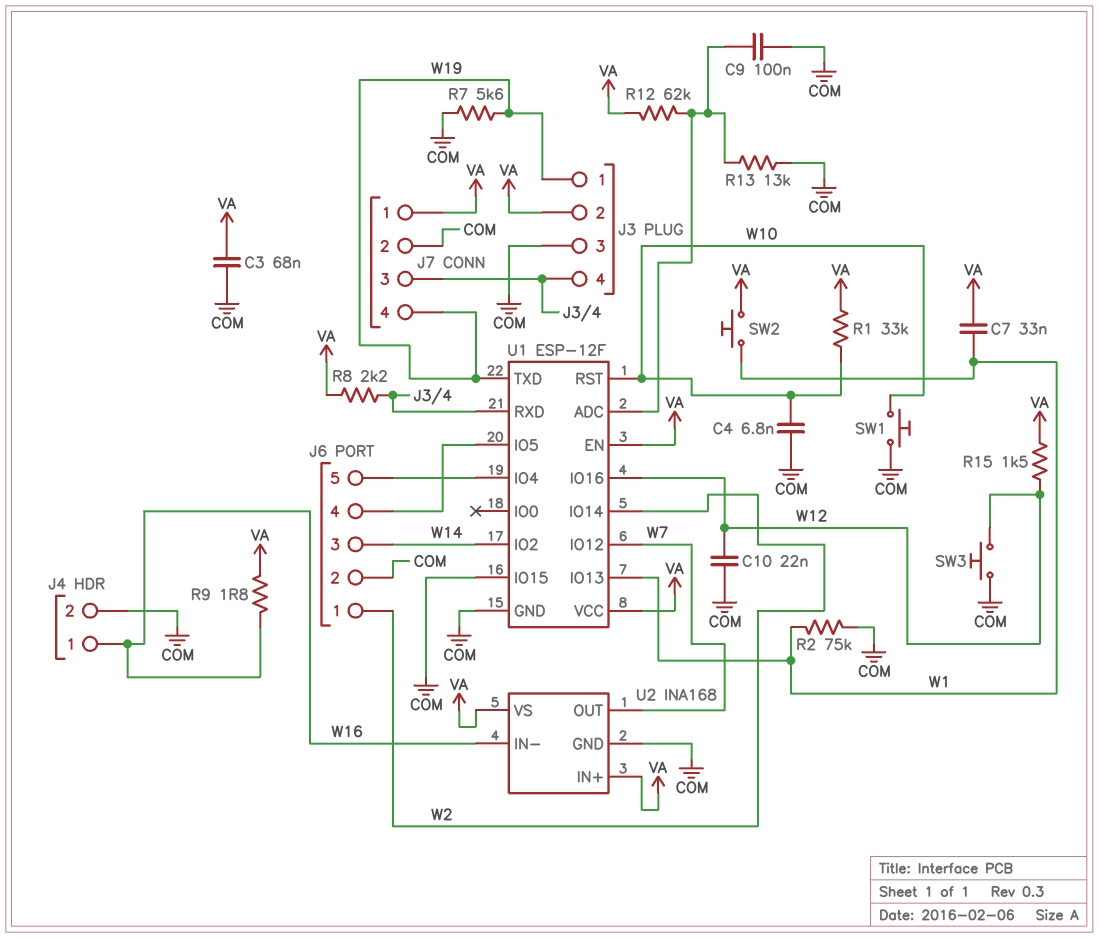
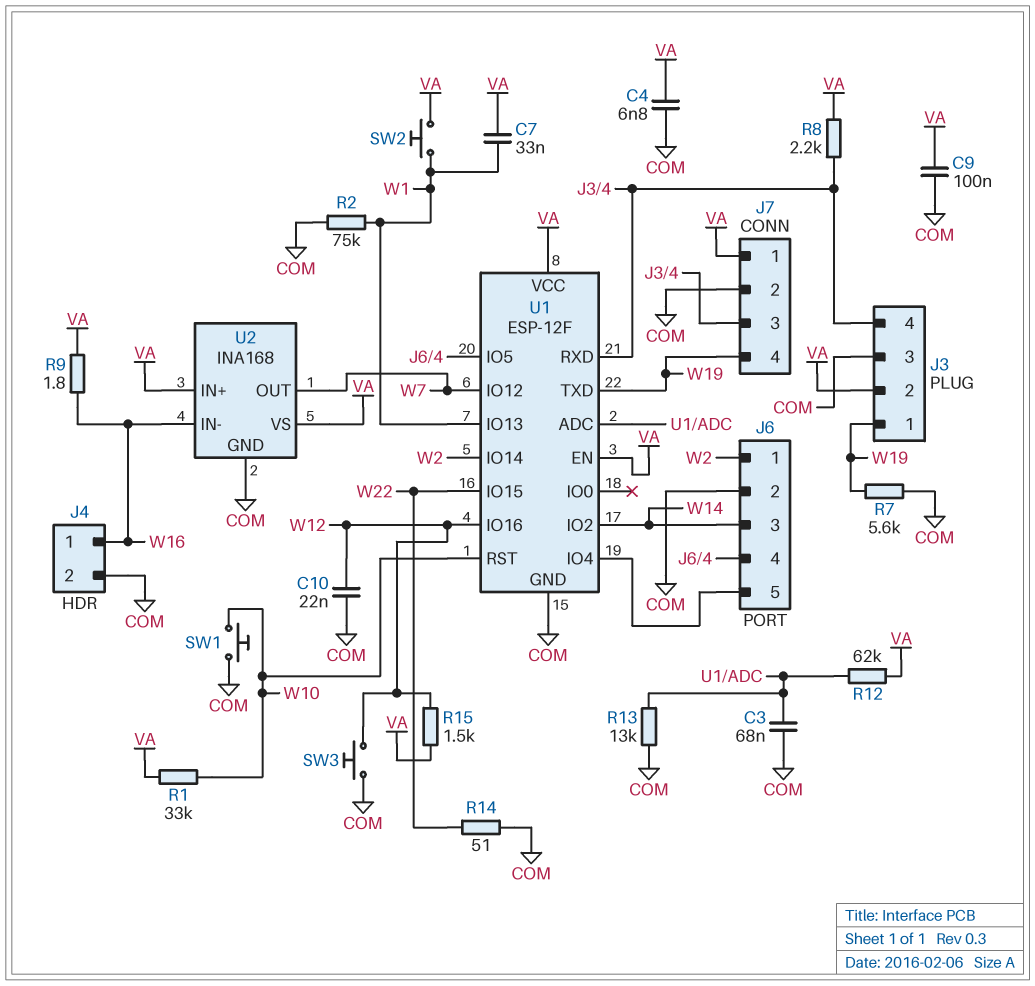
C3: 68nF (COM, VA) -> 68nF (COM, U1/ADC)
C4: 6.8nF (COM, W10) -> 6.8nF (COM, VA)
C9: 100nF (COM, U1/ADC) -> 100nF (COM, VA)
R14: none -> 51 (COM, W22)
U1 pin IO15: COM -> W22

